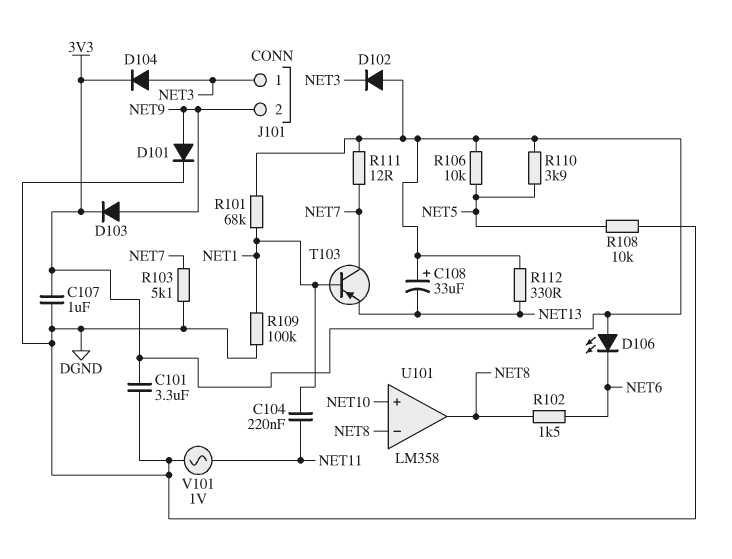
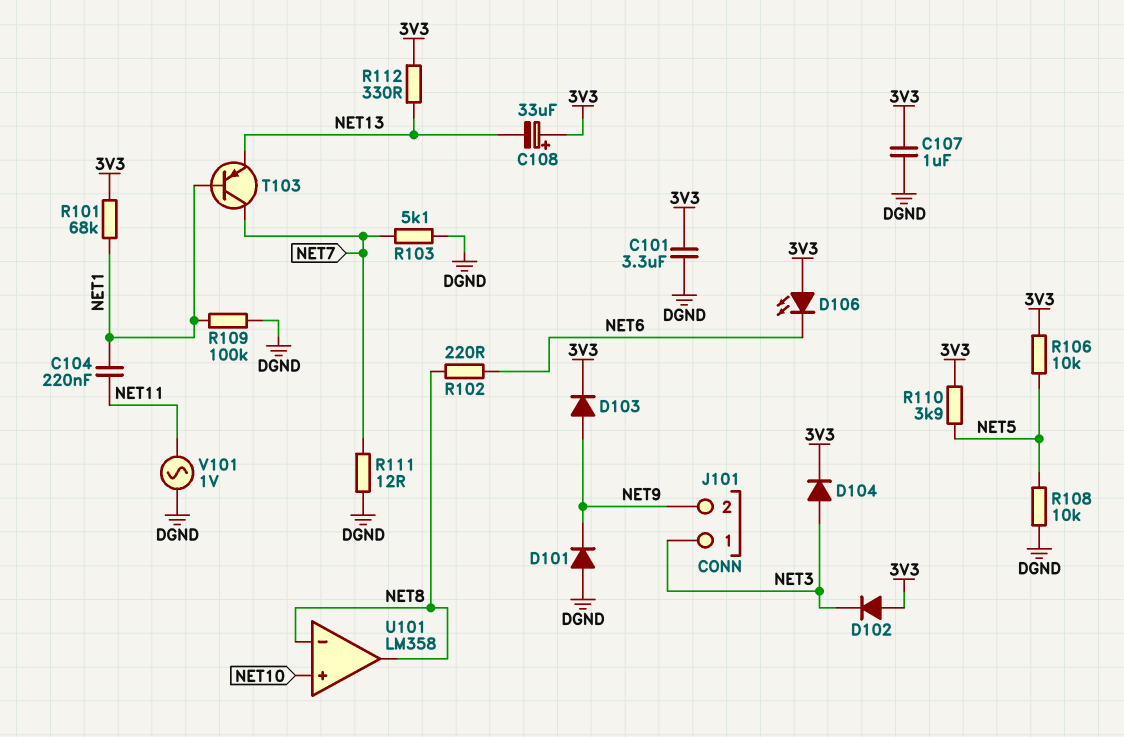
D101: diode (A NET9, K DGND) -> diode (A DGND, K NET9)
R102: 1.5k (NET6, NET8) -> 220 (NET6, NET8)
R111: 12 (3V3, NET7) -> 12 (DGND, NET7)

